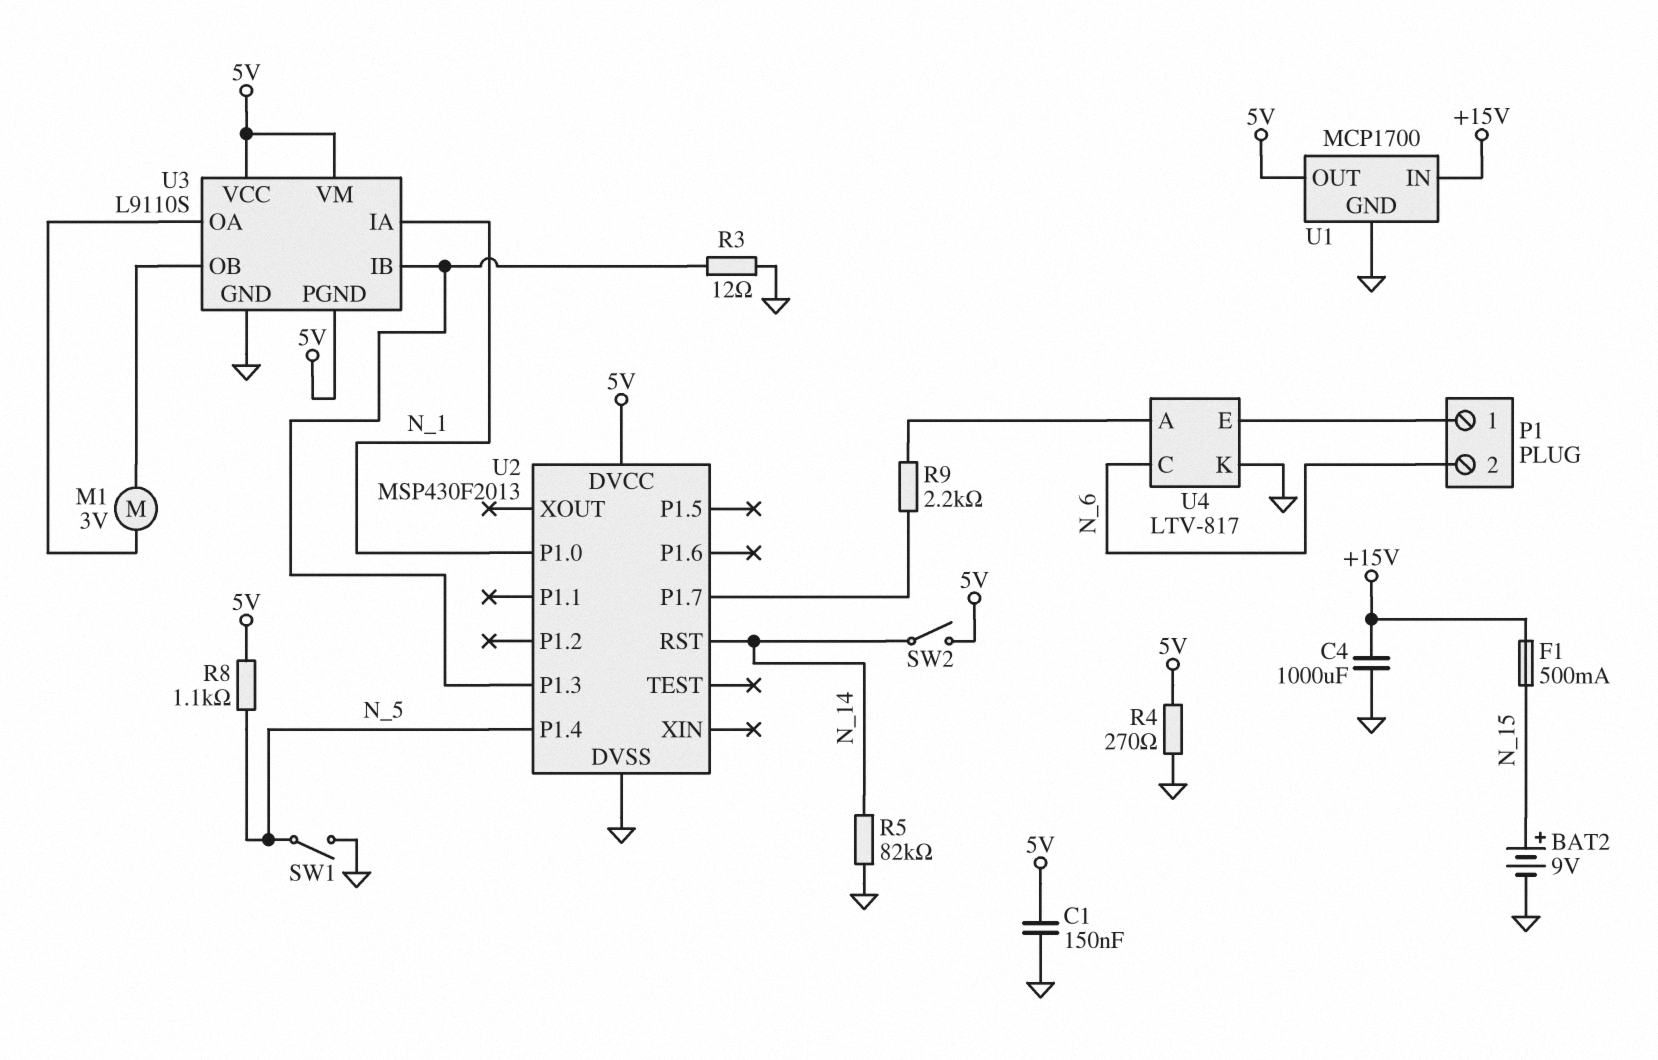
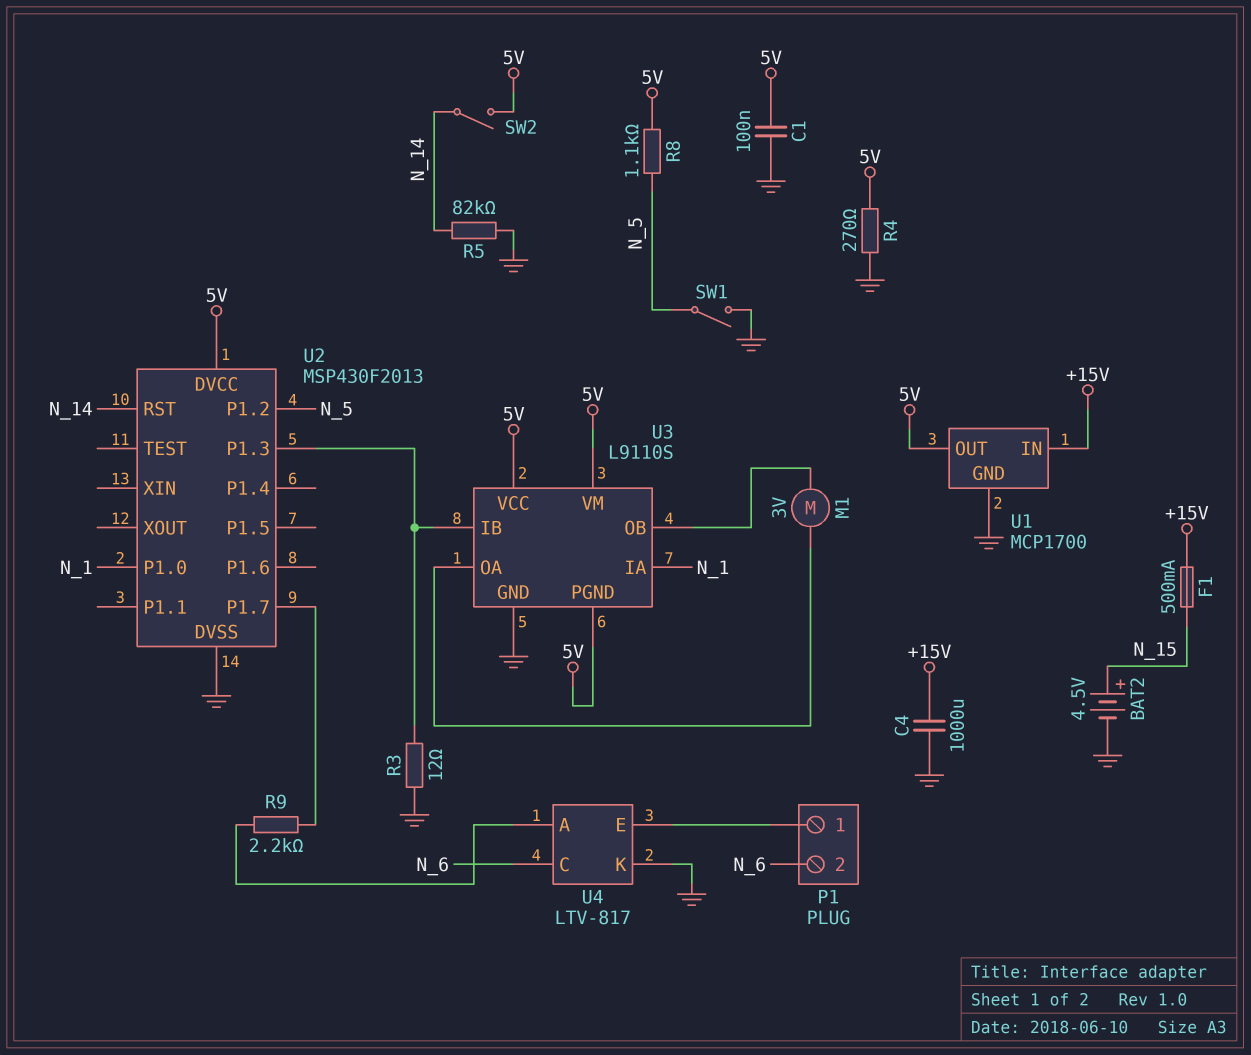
BAT2: 9V (plus N_15, minus GND) -> 4.5V (plus N_15, minus GND)
C1: 150nF (5V, GND) -> 100nF (5V, GND)
U2 pin P1.2: none -> N_5
U2 pin P1.4: N_5 -> none

